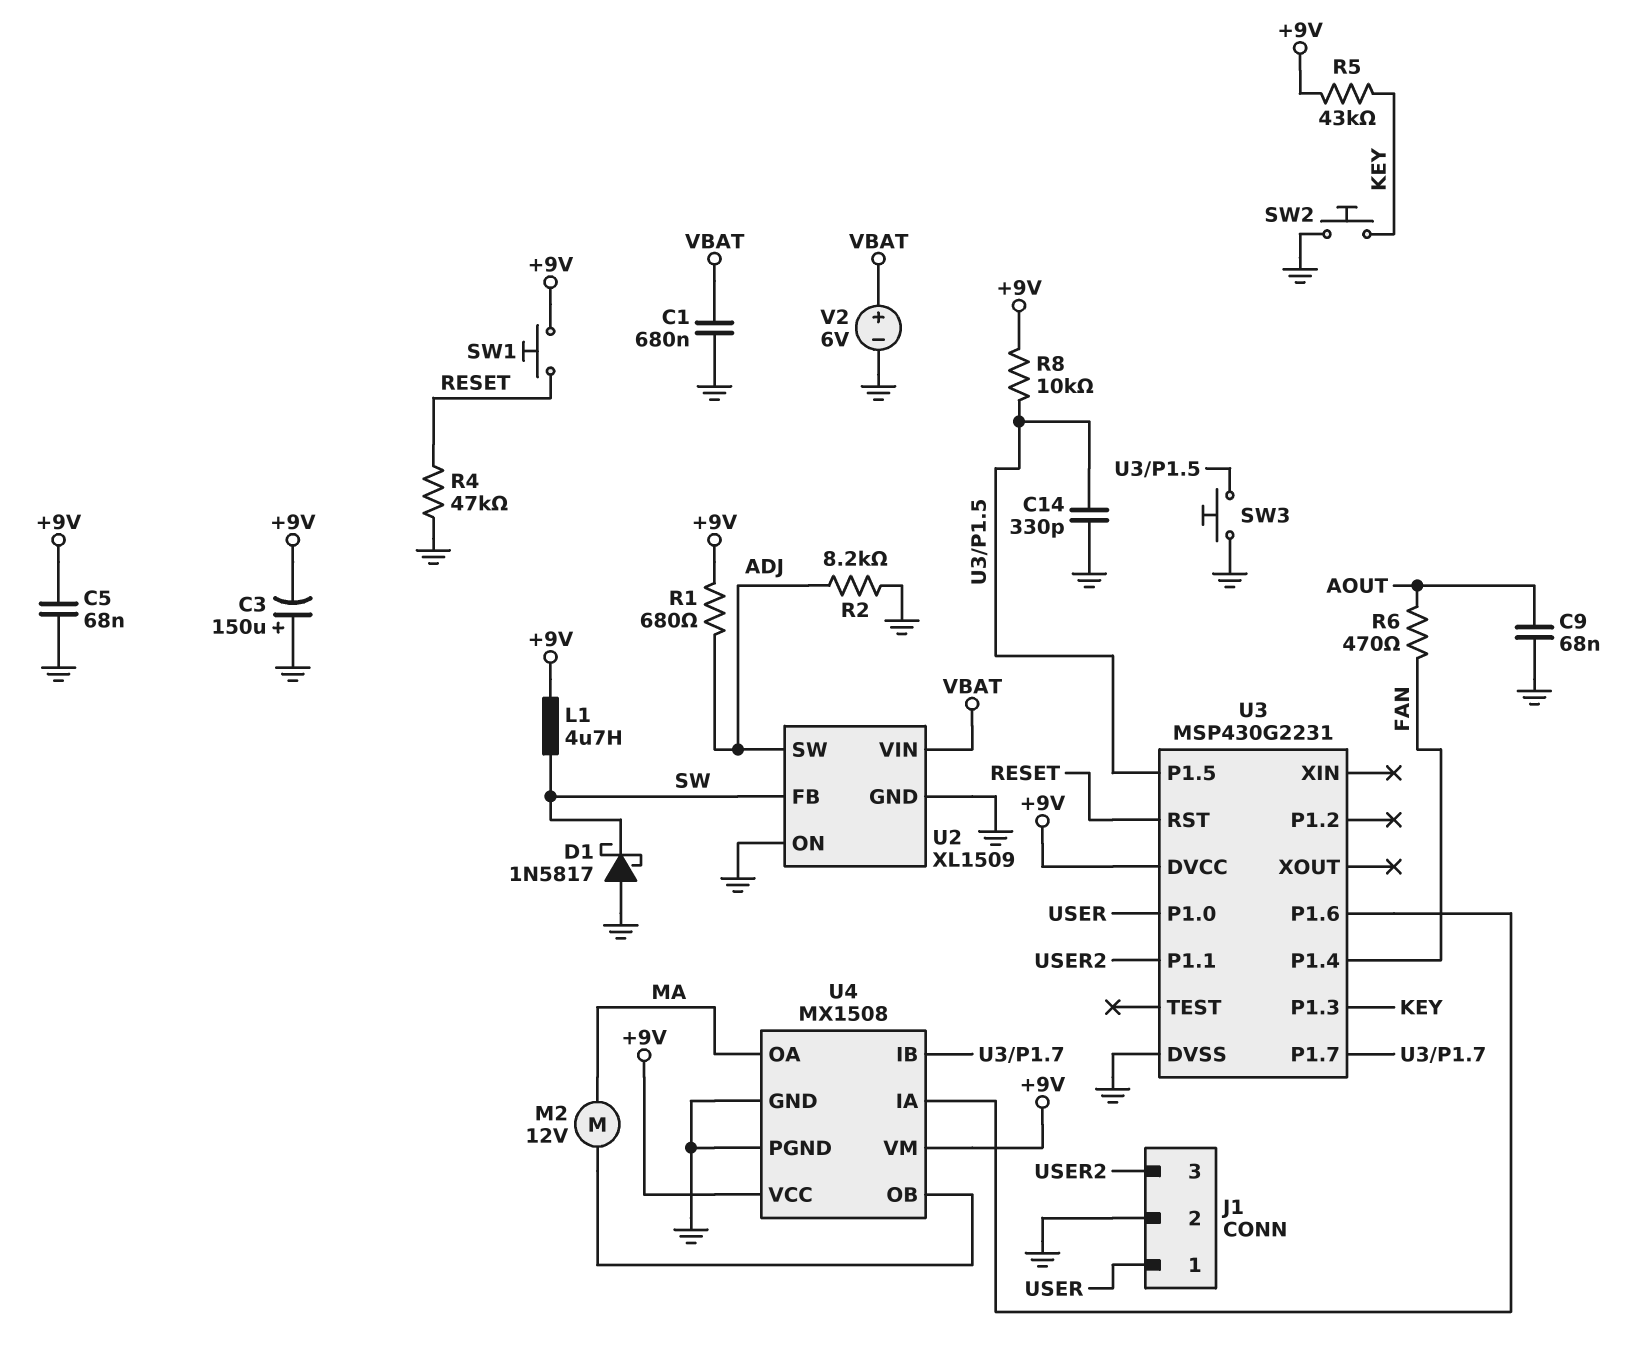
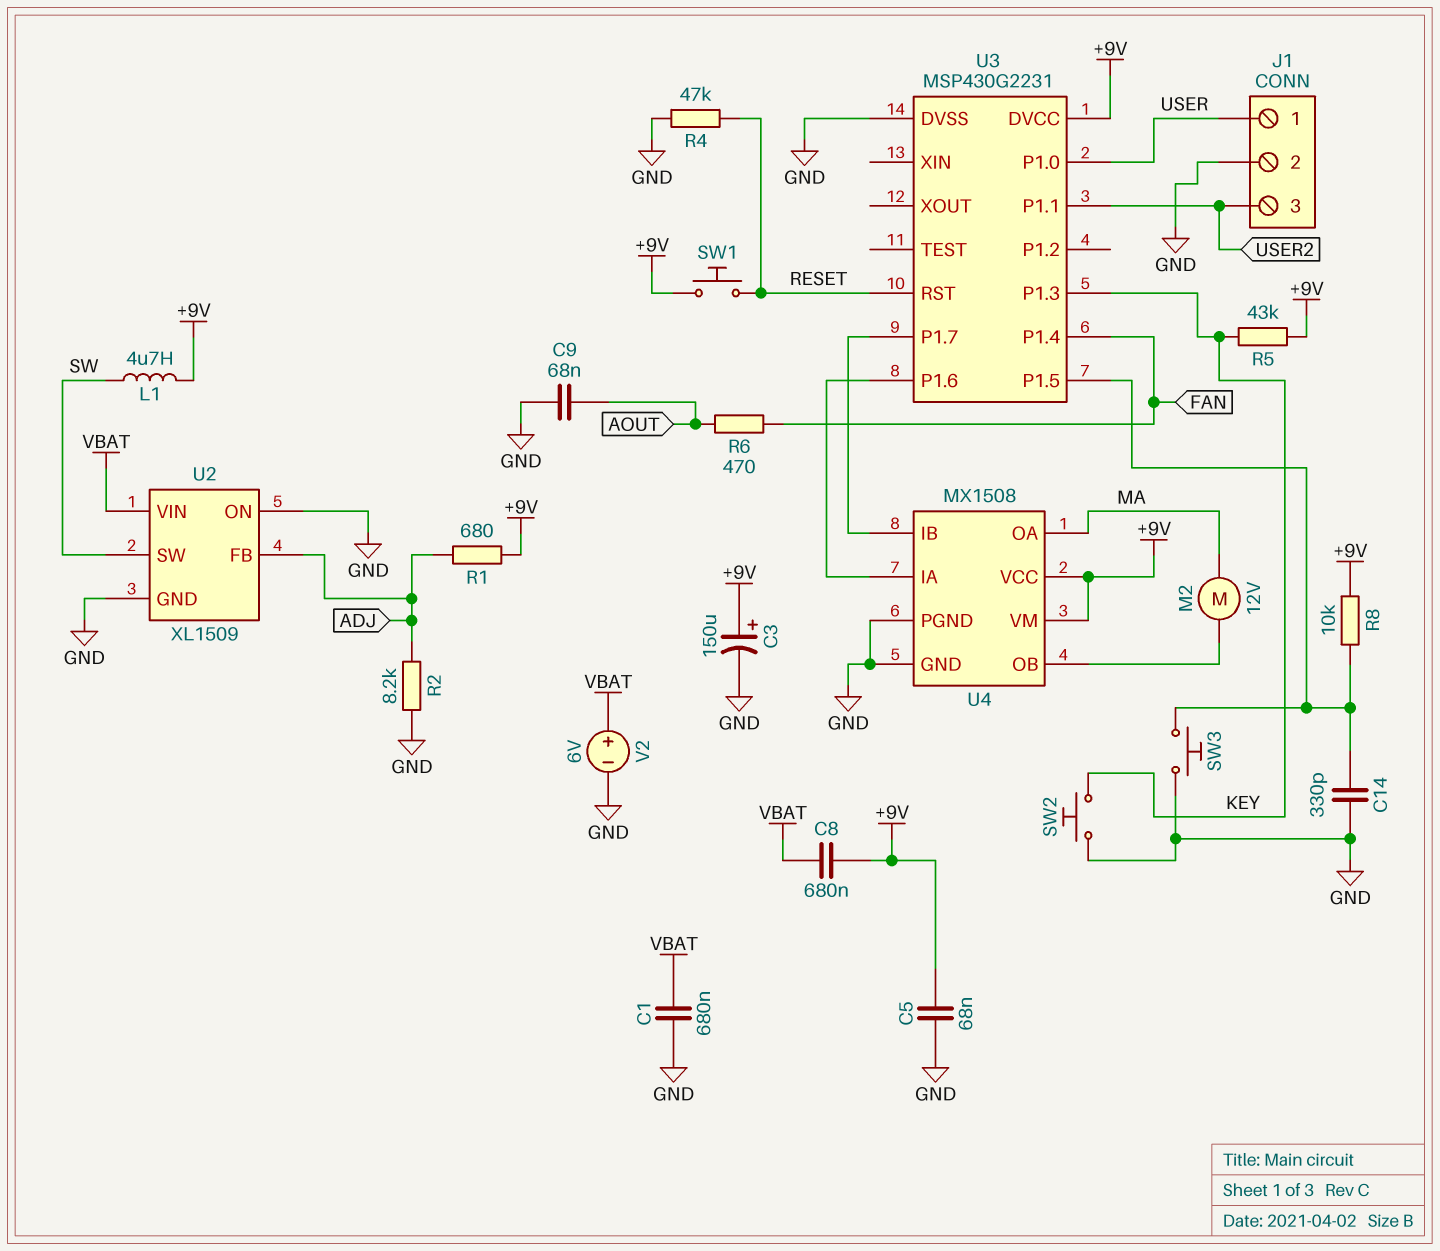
C3: 150uF (plus GND, minus +9V) -> 150uF (plus +9V, minus GND)
C8: none -> 680nF (+9V, VBAT)
D1: schottky 1N5817 (A GND, K SW) -> none
U2 pin FB: SW -> ADJ
U2 pin SW: ADJ -> SW

